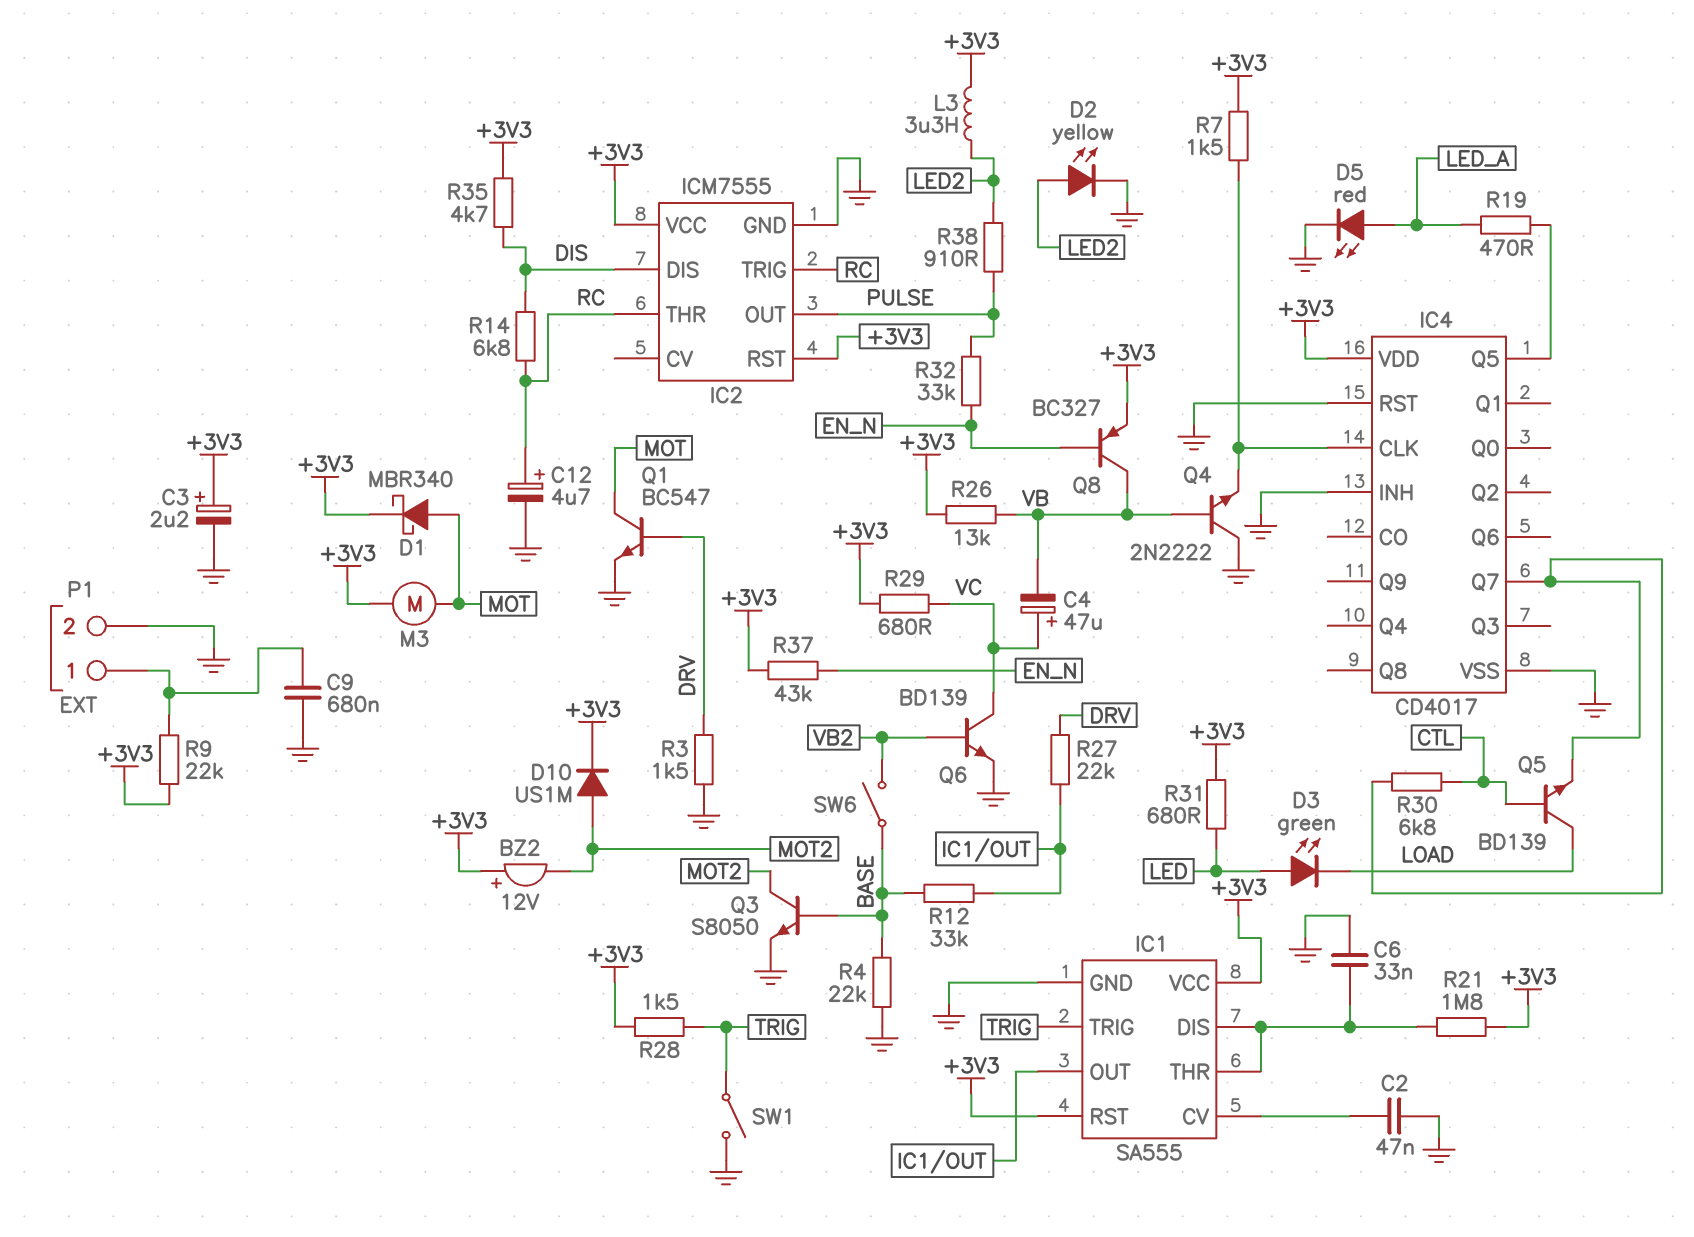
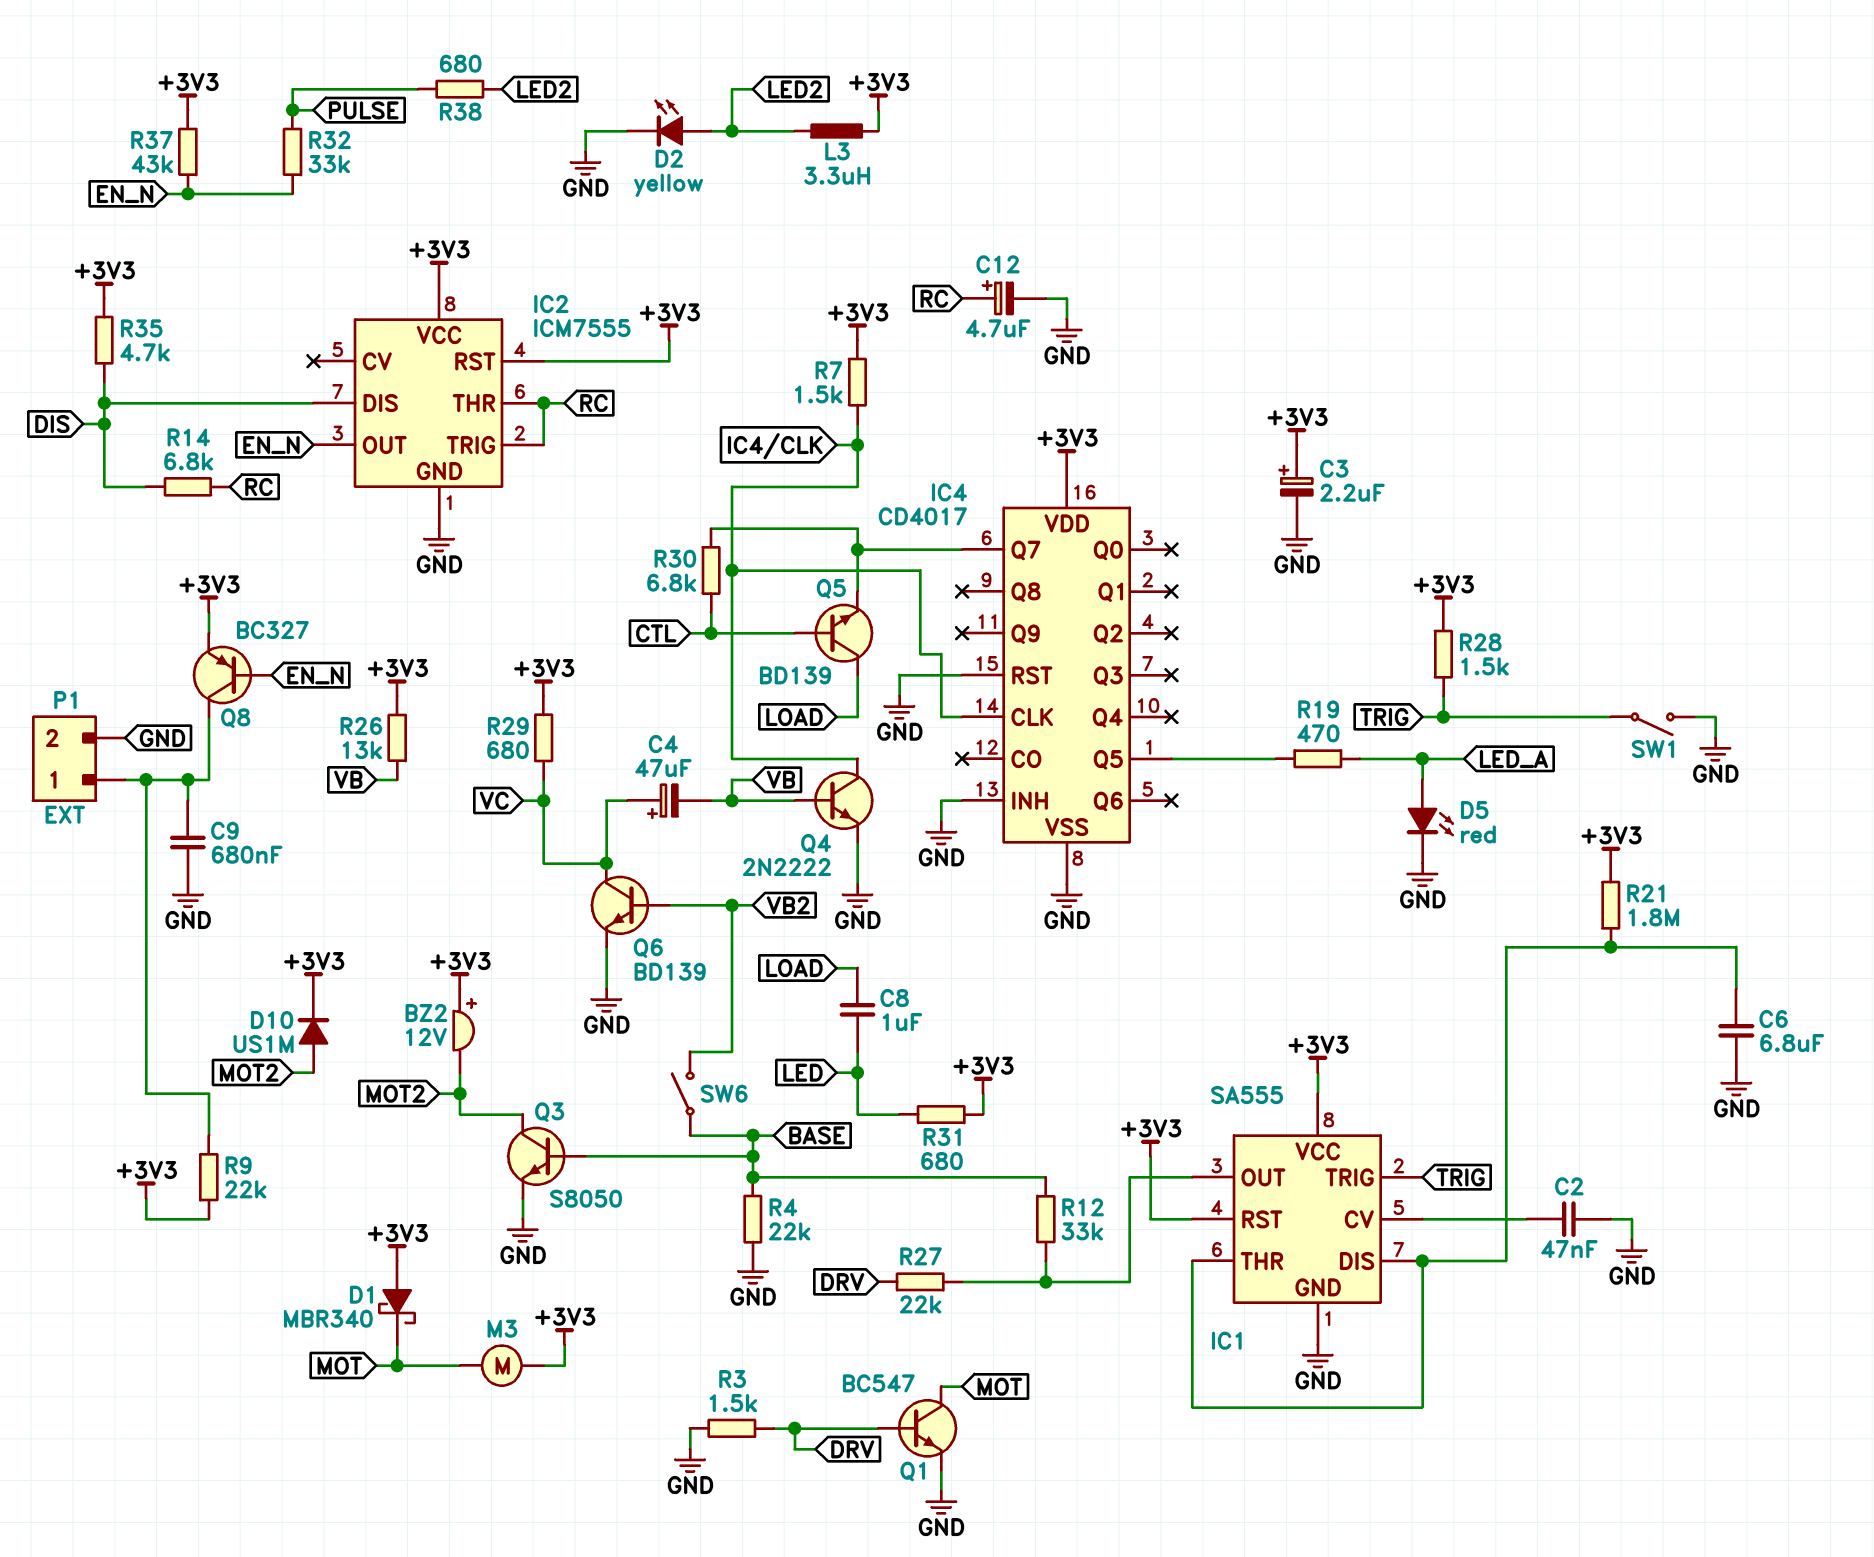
C6: 33nF (GND, IC1/DIS) -> 6.8uF (GND, IC1/DIS)
C8: none -> 1uF (LED, LOAD)
D1: schottky MBR340 (A MOT, K +3V3) -> schottky MBR340 (A +3V3, K MOT)
D3: LED green (A LED, K LOAD) -> none
IC2 pin OUT: PULSE -> EN_N
Q4: NPN 2N2222 (B VB, C GND, E IC4/CLK) -> NPN 2N2222 (B VB, C IC4/CLK, E GND)
Q8: PNP BC327 (B EN_N, C VB, E +3V3) -> PNP BC327 (B EN_N, C P1/1, E +3V3)
R38: 910 (LED2, PULSE) -> 680 (LED2, PULSE)

